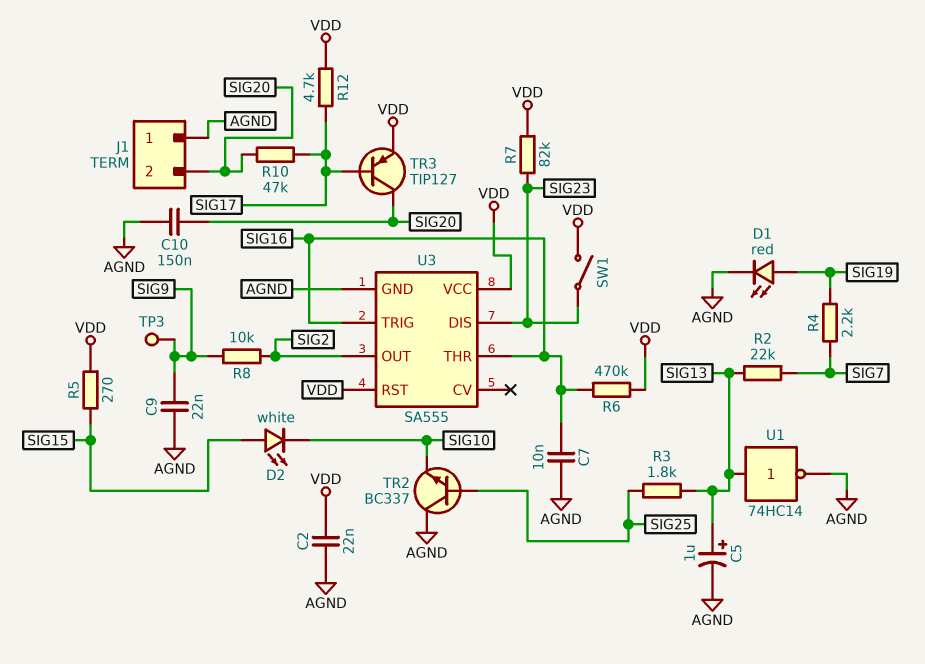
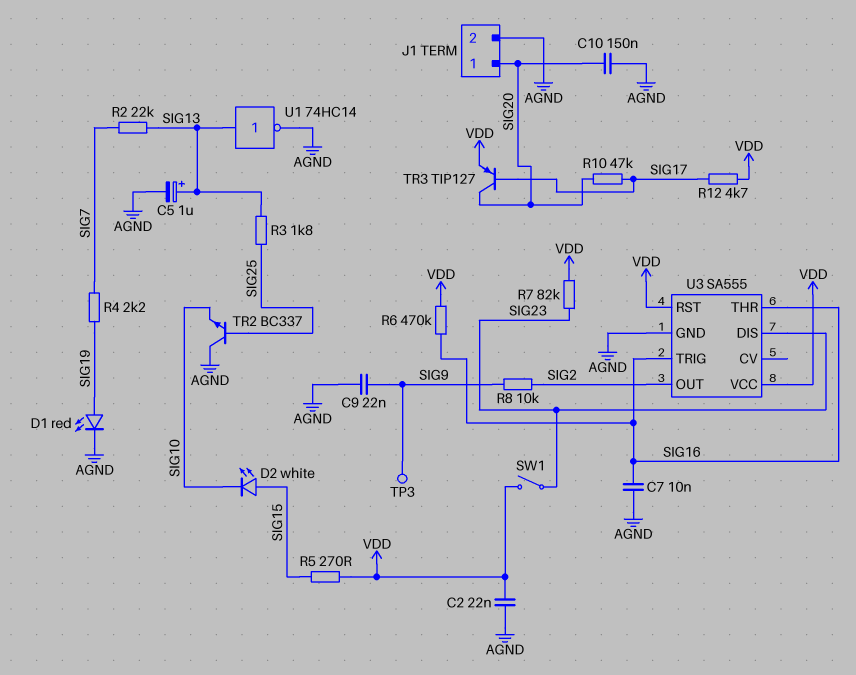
J1 pin 1: AGND -> SIG20
J1 pin 2: SIG20 -> AGND

